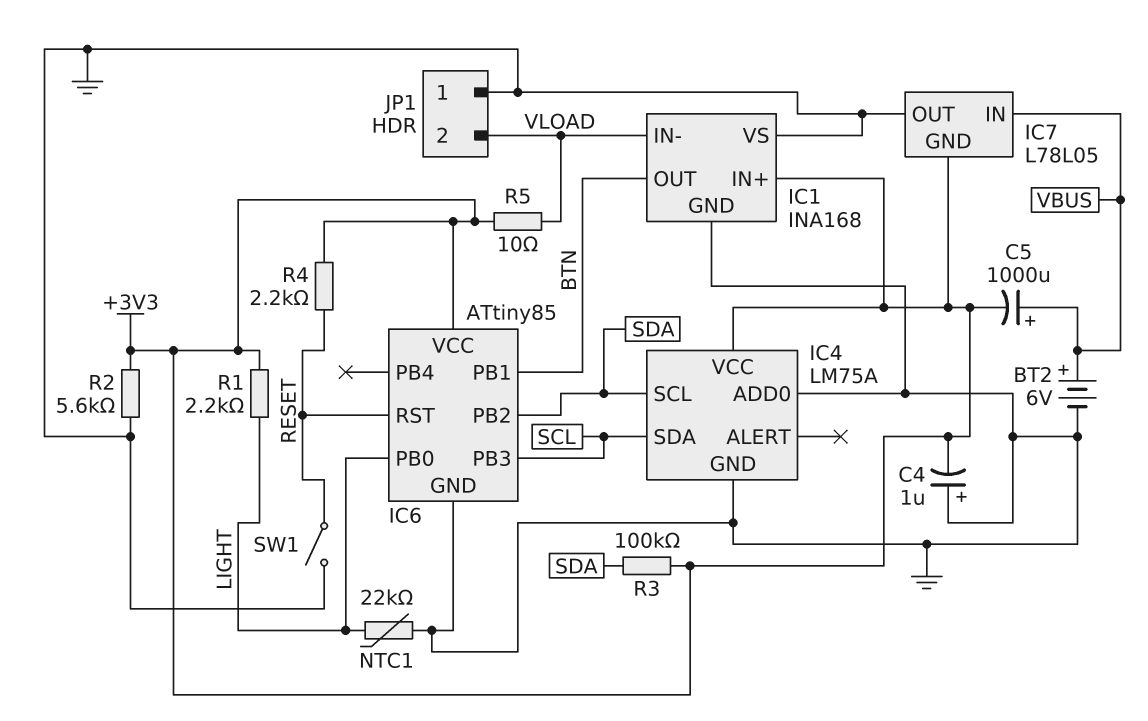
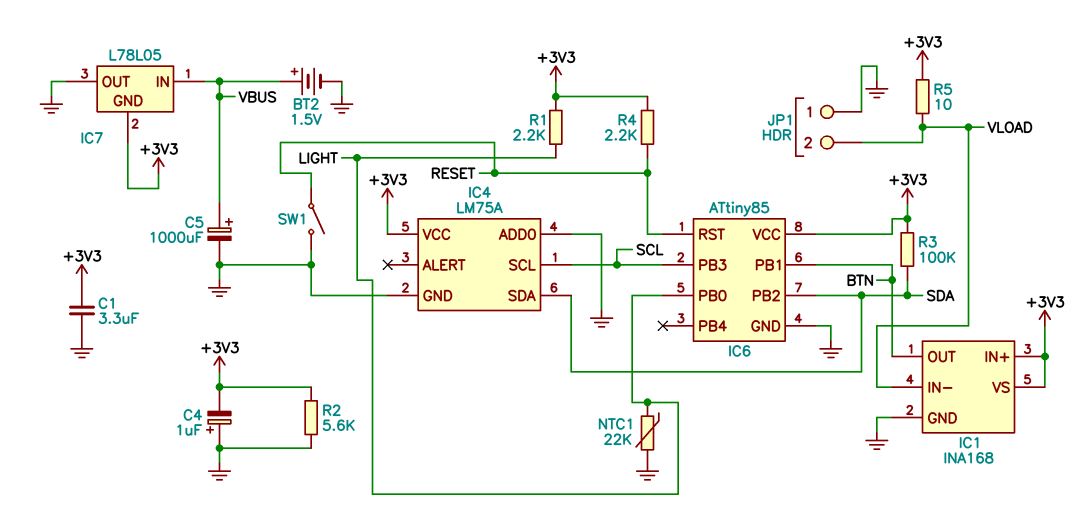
BT2: 6V (plus VBUS, minus GND) -> 1.5V (plus VBUS, minus GND)
C1: none -> 3.3uF (+3V3, GND)
C5: 1000uF (plus VBUS, minus +3V3) -> 1000uF (plus VBUS, minus GND)
IC1 pin VS: GND -> +3V3
IC4 pin SCL: SDA -> SCL
IC4 pin SDA: SCL -> SDA

